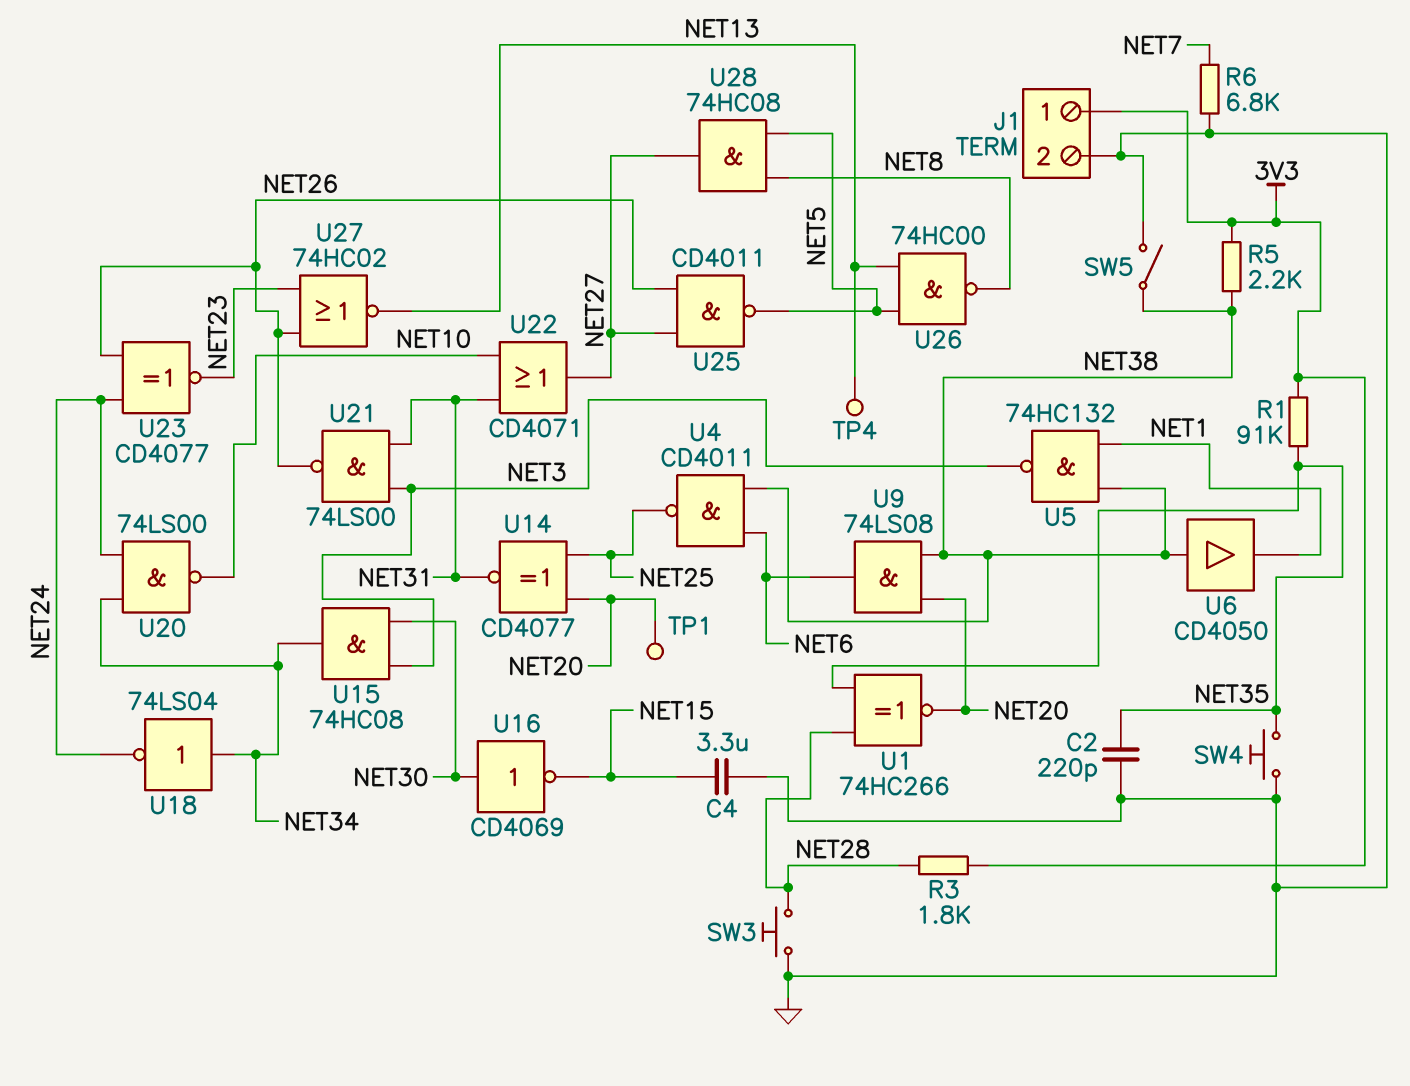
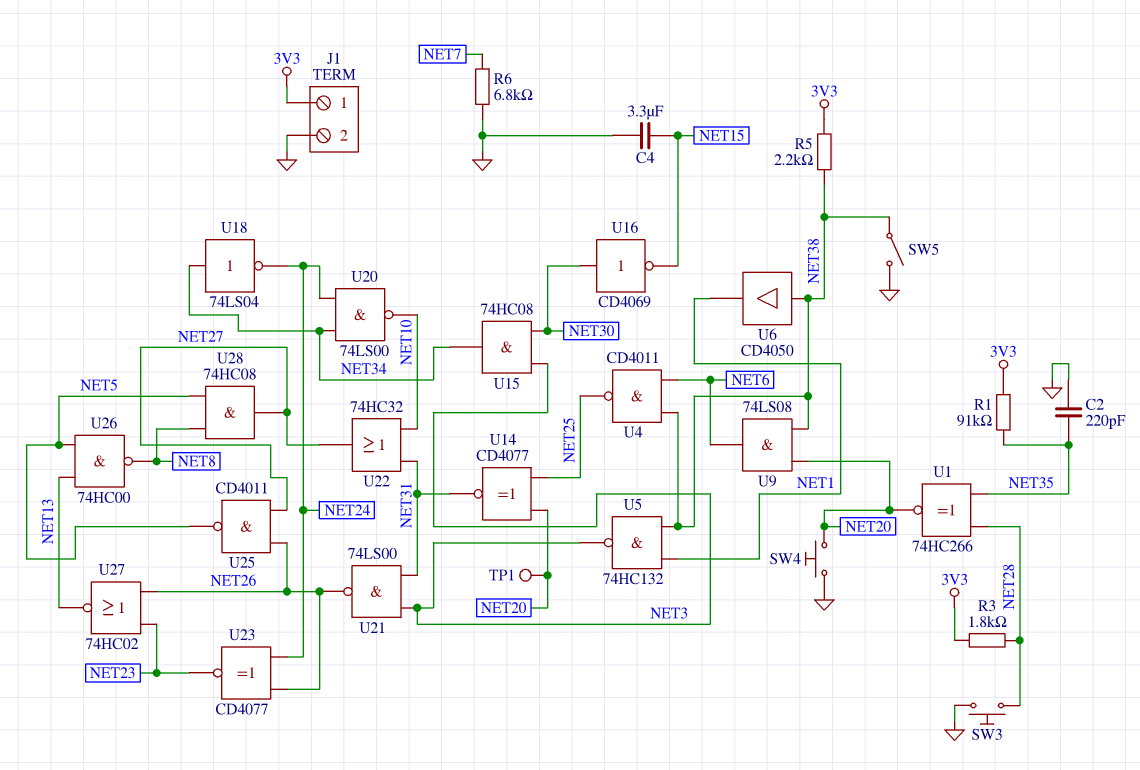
SW4: button (GND, NET35) -> button (GND, NET20)
TP4: test point (NET13) -> none
U22: OR CD4071 (in NET10, in NET31, out NET27) -> OR 74HC32 (in NET10, in NET31, out NET27)

